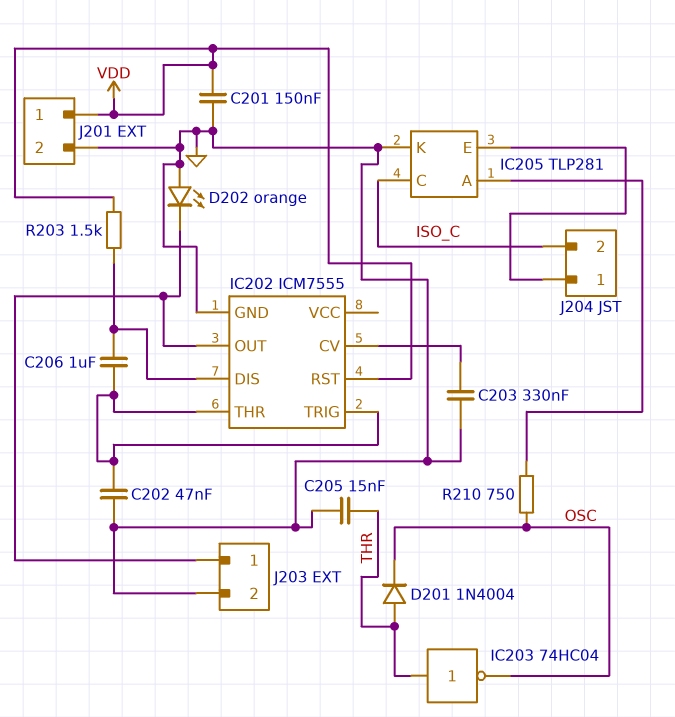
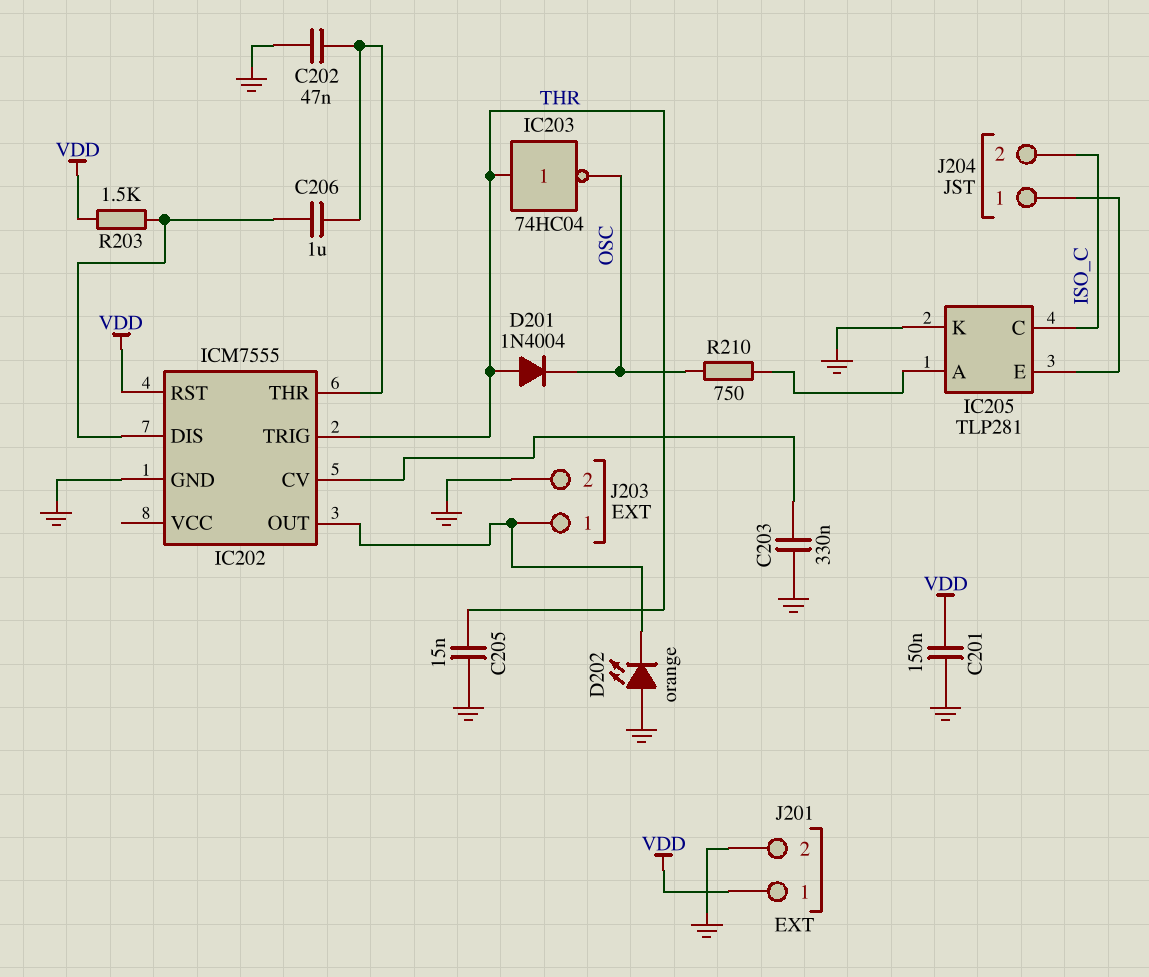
IC202 pin TRIG: IC202/THR -> THR

